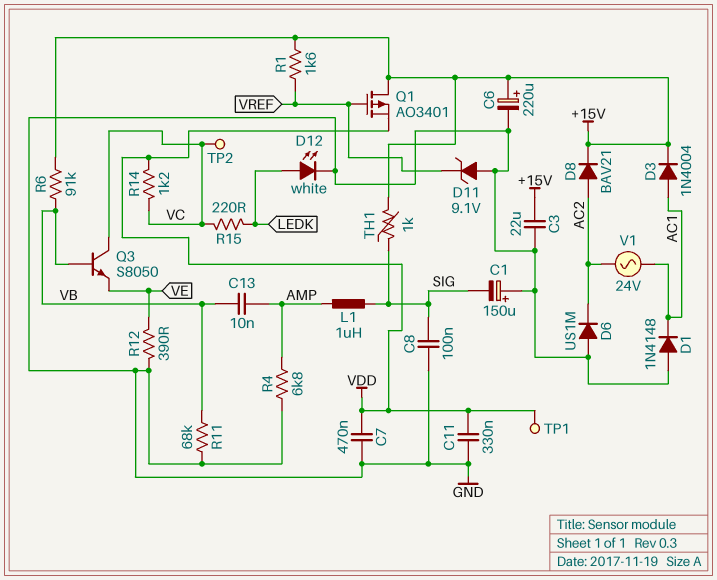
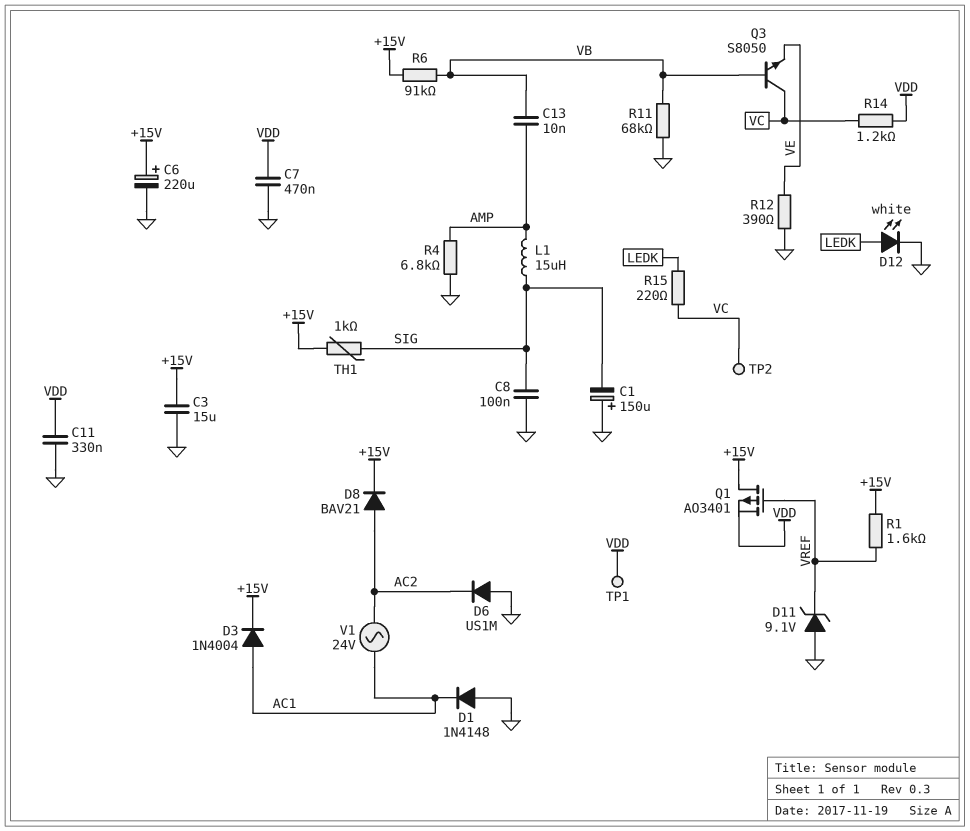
C3: 22uF (+15V, GND) -> 15uF (+15V, GND)
L1: 1uH (AMP, SIG) -> 15uH (AMP, SIG)

